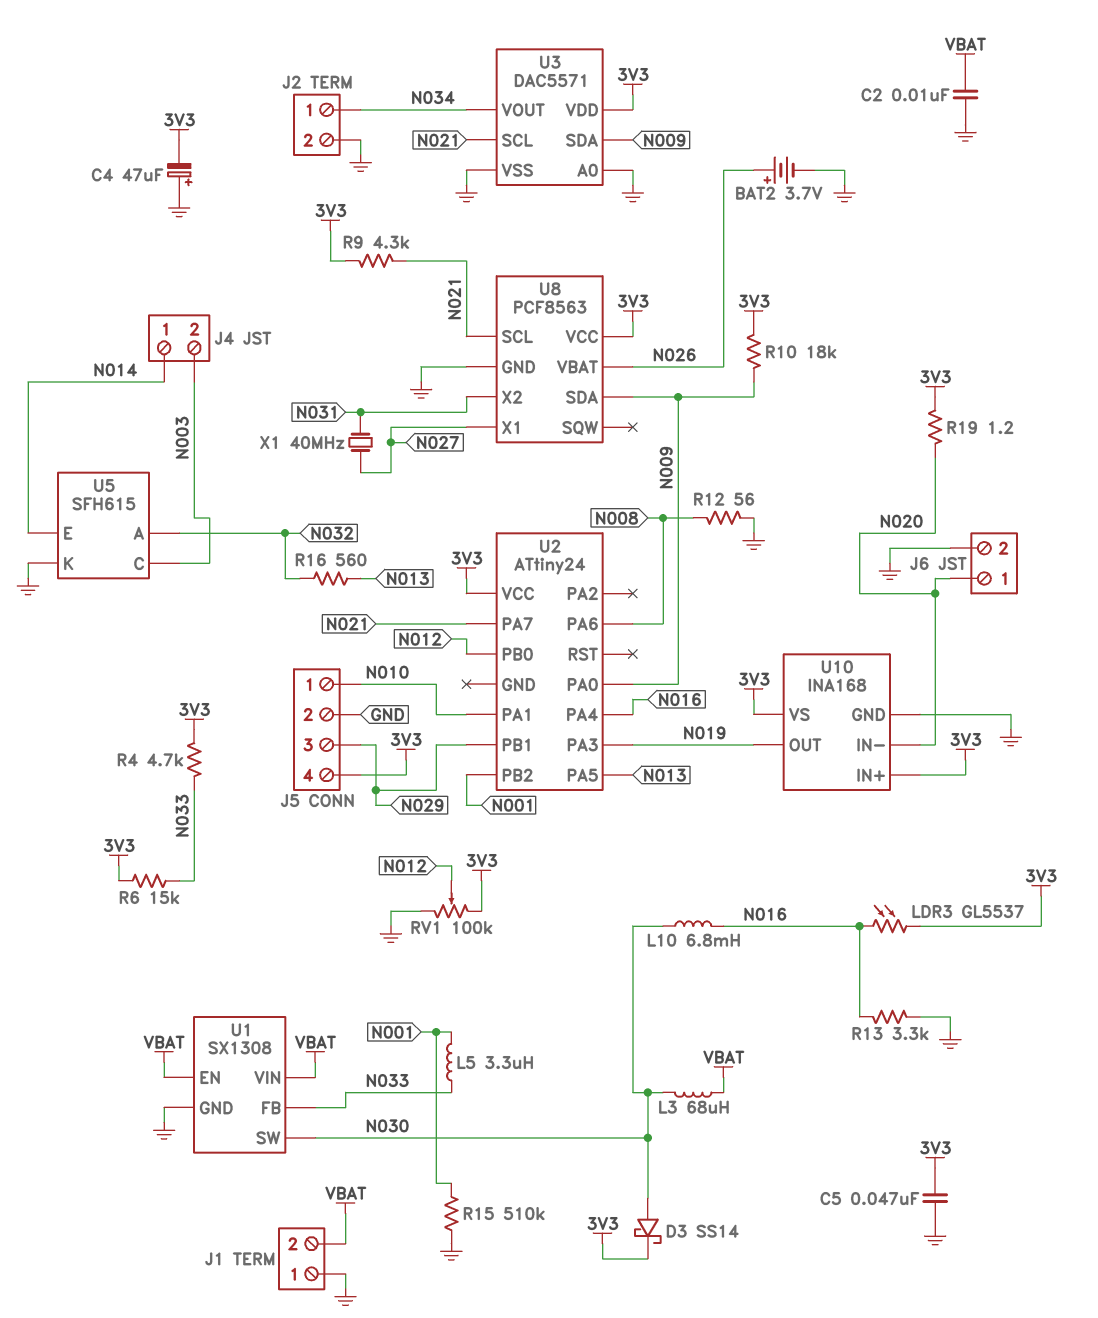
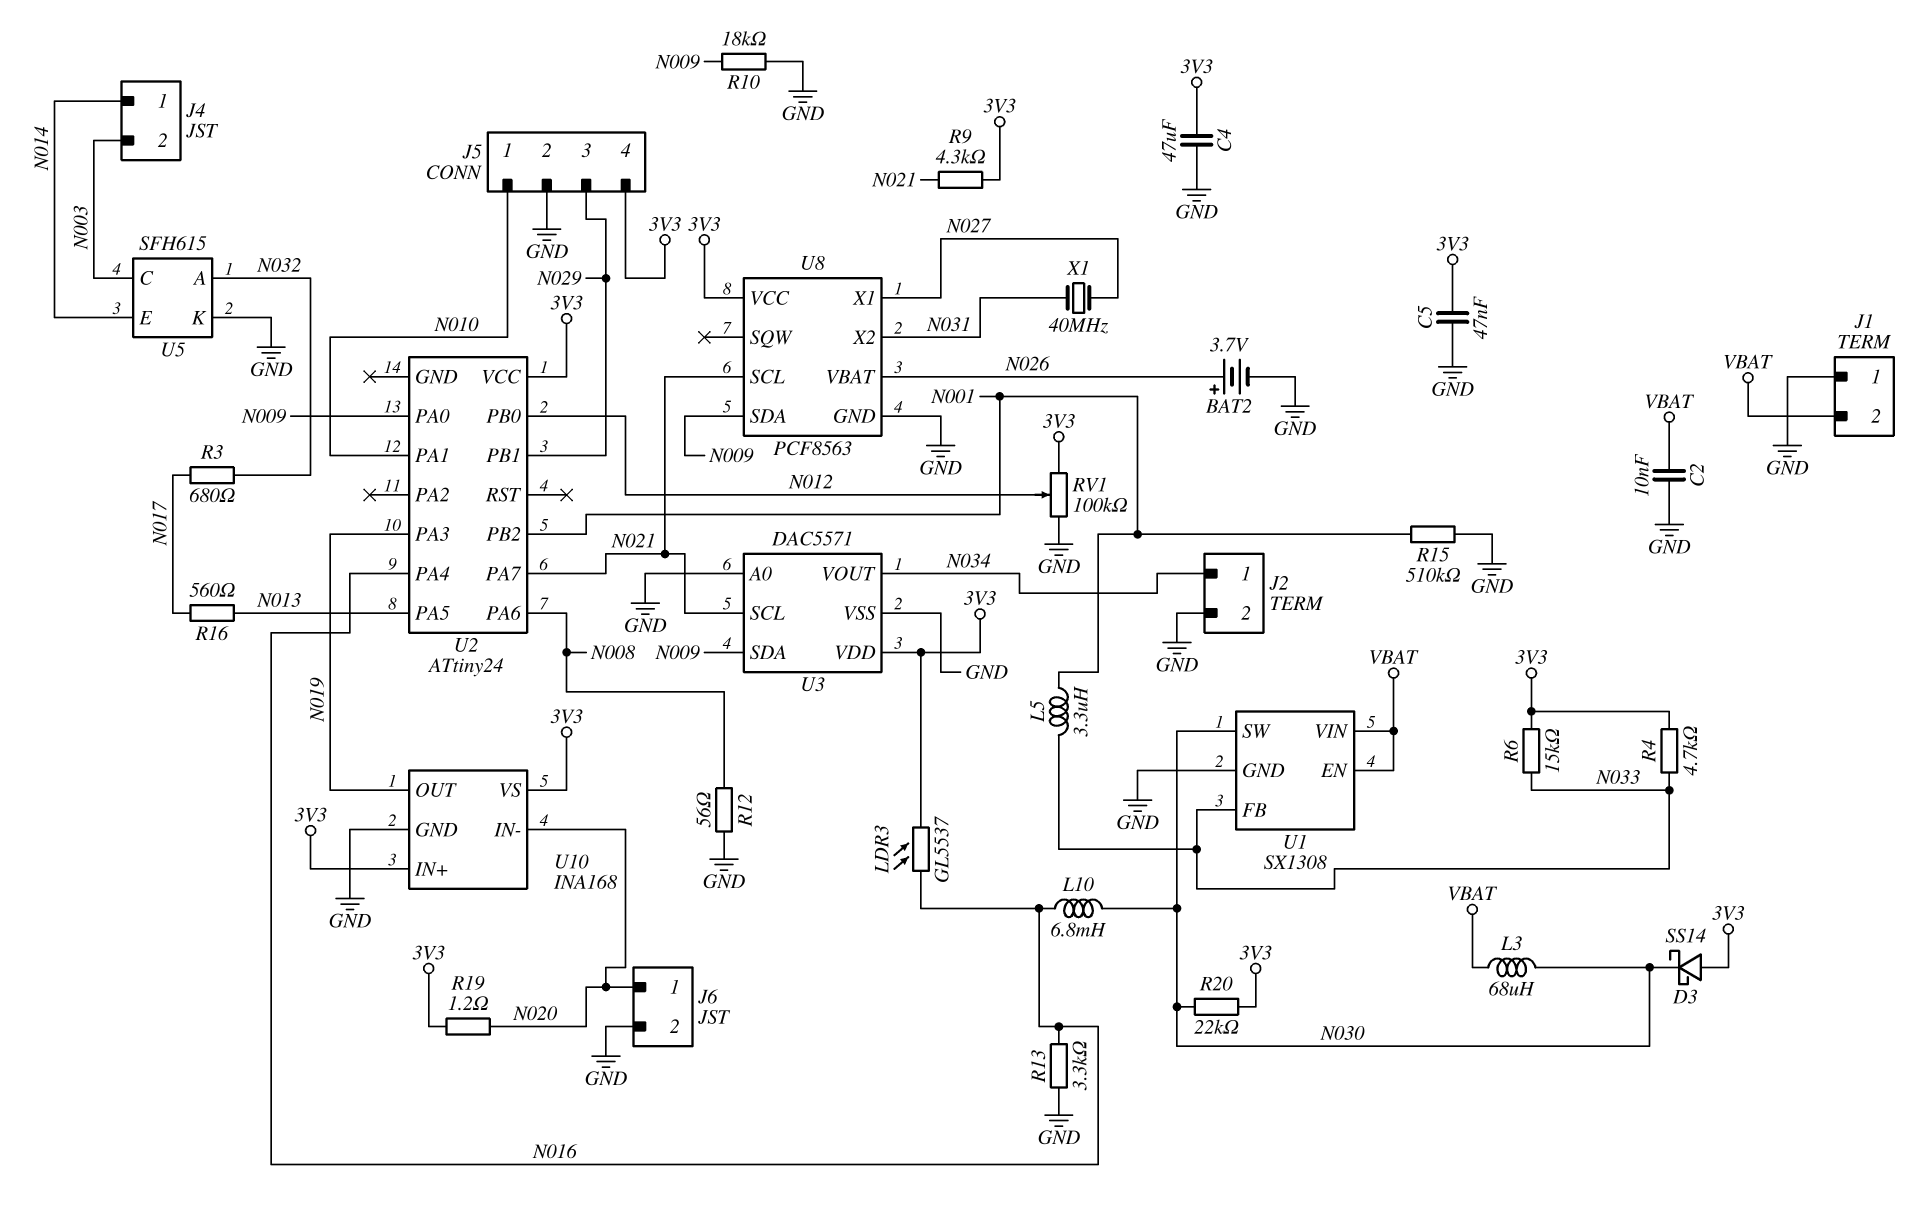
C4: 47uF (plus GND, minus 3V3) -> 47uF (3V3, GND)
D3: schottky SS14 (A N030, K 3V3) -> schottky SS14 (A 3V3, K N030)
R3: none -> 680 (N017, N032)
R10: 18k (3V3, N009) -> 18k (GND, N009)
R16: 560 (N013, N032) -> 560 (N013, N017)
R20: none -> 22k (3V3, N030)

